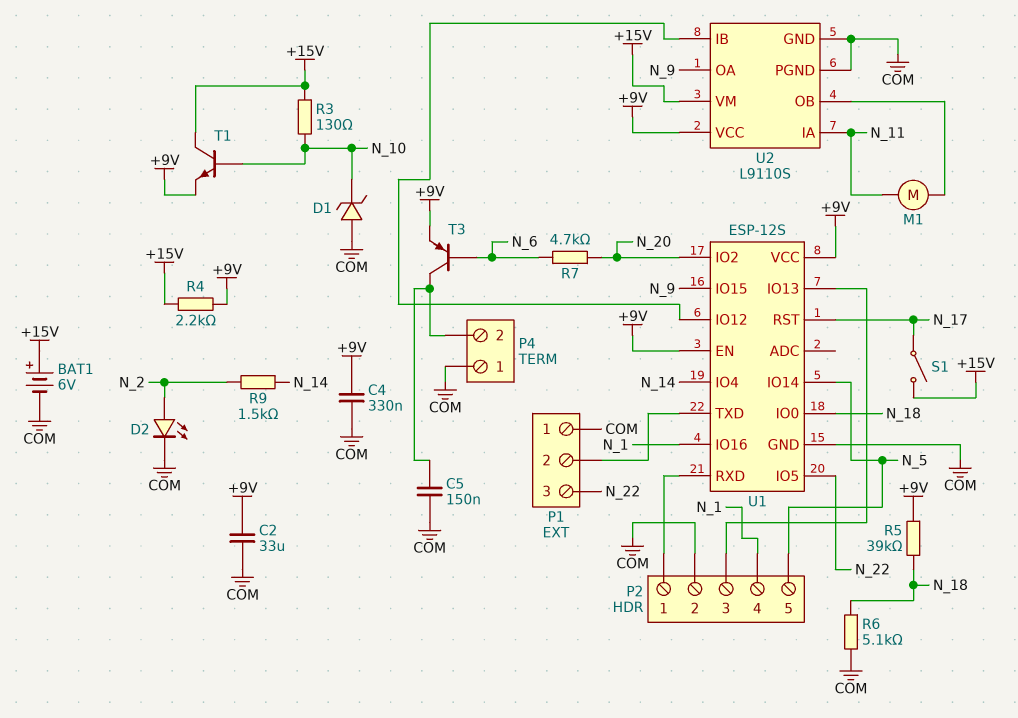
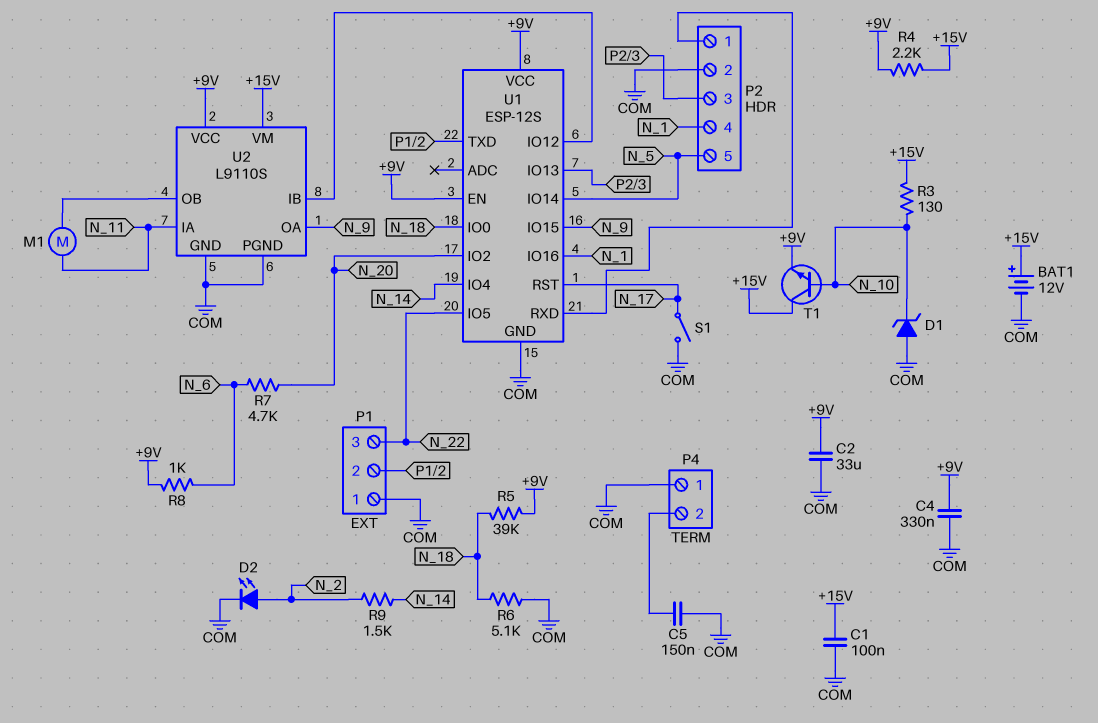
BAT1: 6V (plus +15V, minus COM) -> 12V (plus +15V, minus COM)
C1: none -> 100nF (+15V, COM)
R8: none -> 1k (+9V, N_6)
S1: switch (+15V, N_17) -> switch (COM, N_17)
T3: PNP (B N_6, C P4/2, E +9V) -> none

